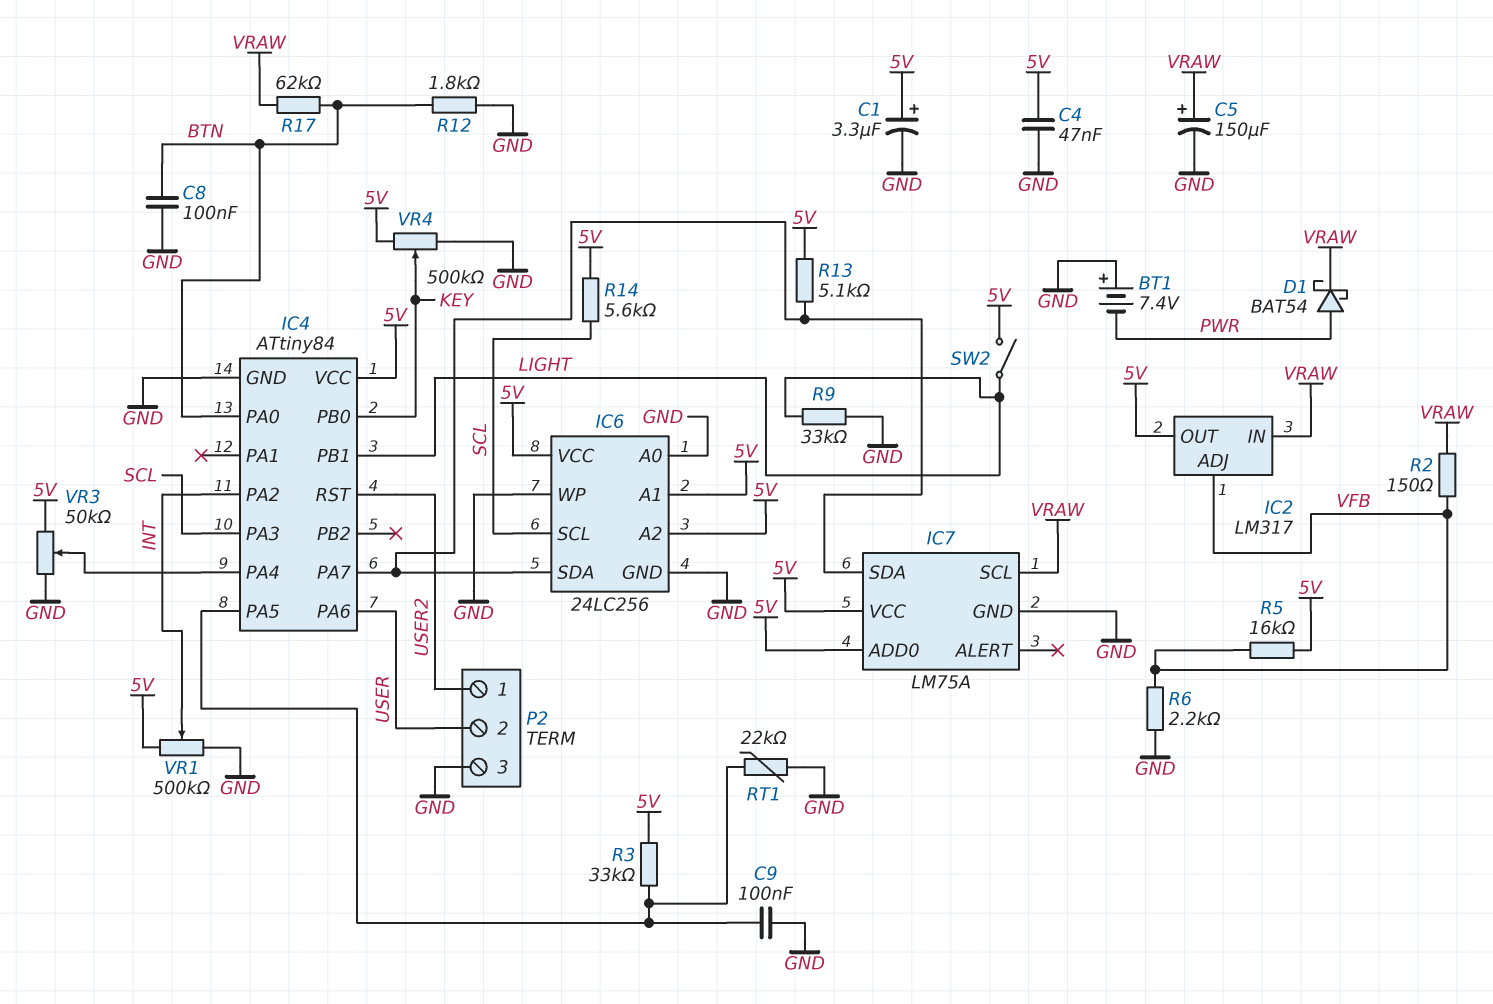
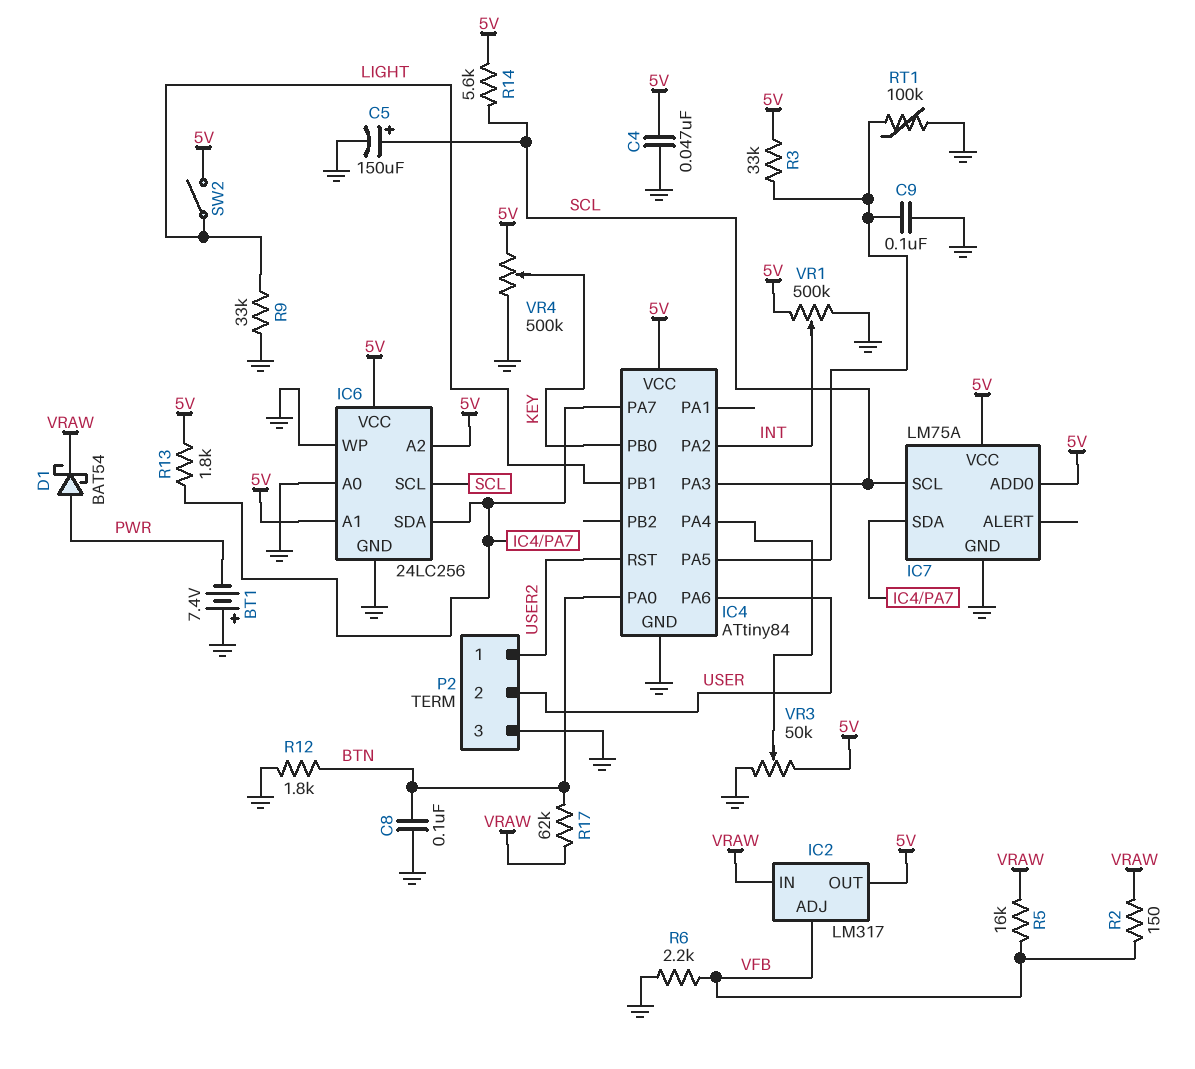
C1: 3.3uF (plus 5V, minus GND) -> none
C5: 150uF (plus VRAW, minus GND) -> 150uF (plus SCL, minus GND)
IC7 pin SCL: VRAW -> SCL
R5: 16k (5V, VFB) -> 16k (VFB, VRAW)
R13: 5.1k (5V, IC4/PA7) -> 1.8k (5V, IC4/PA7)
RT1: 22k (GND, IC4/PA5) -> 100k (GND, IC4/PA5)

